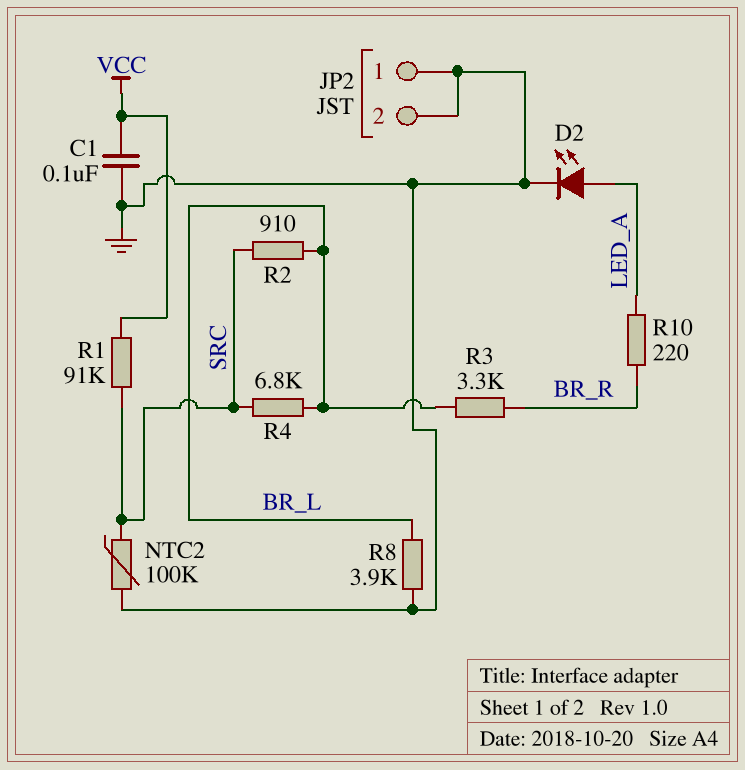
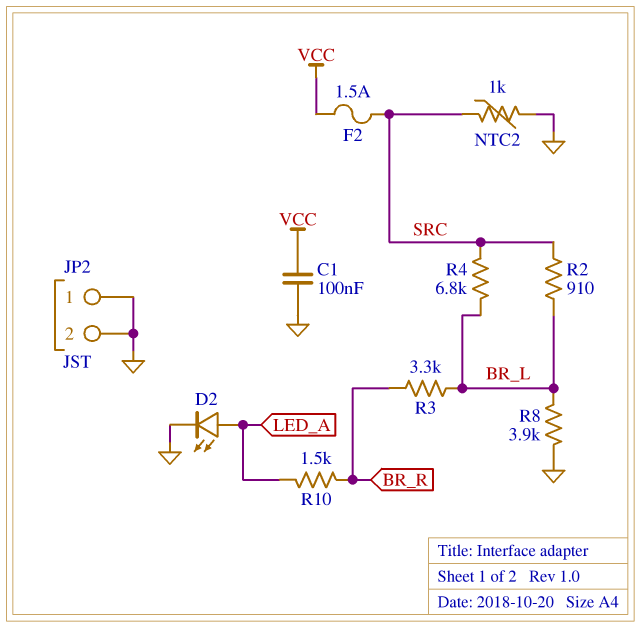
F2: none -> 1.5A (SRC, VCC)
NTC2: 100k (GND, SRC) -> 1k (GND, SRC)
R1: 91k (SRC, VCC) -> none
R10: 220 (BR_R, LED_A) -> 1.5k (BR_R, LED_A)

